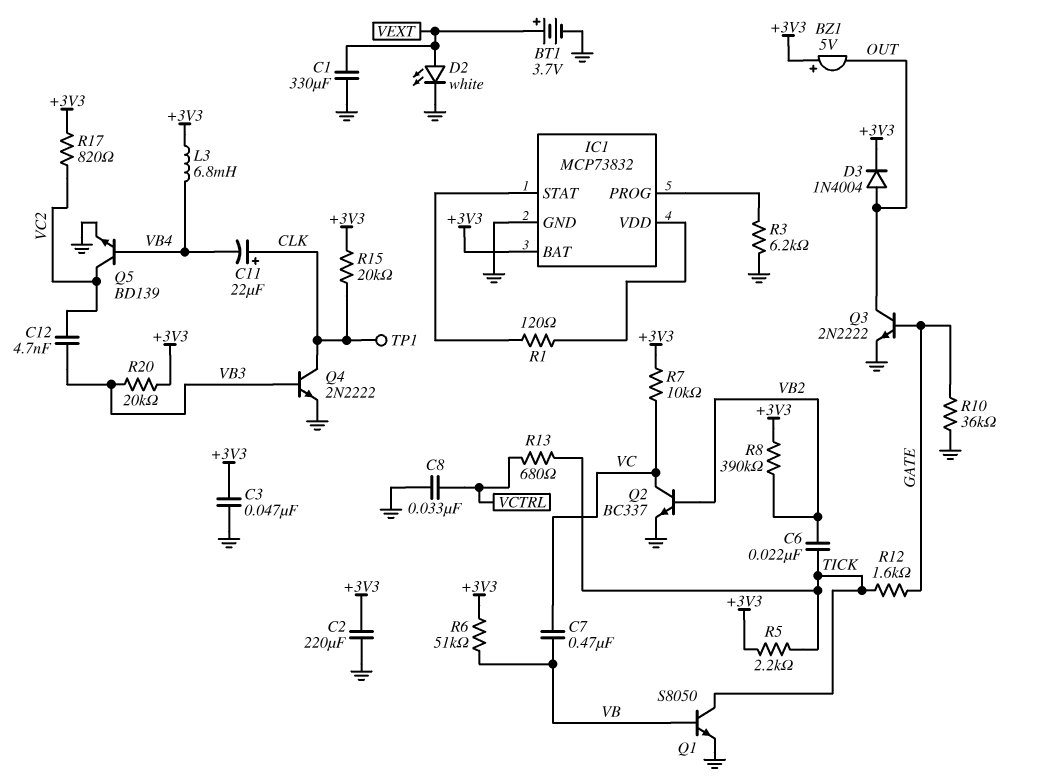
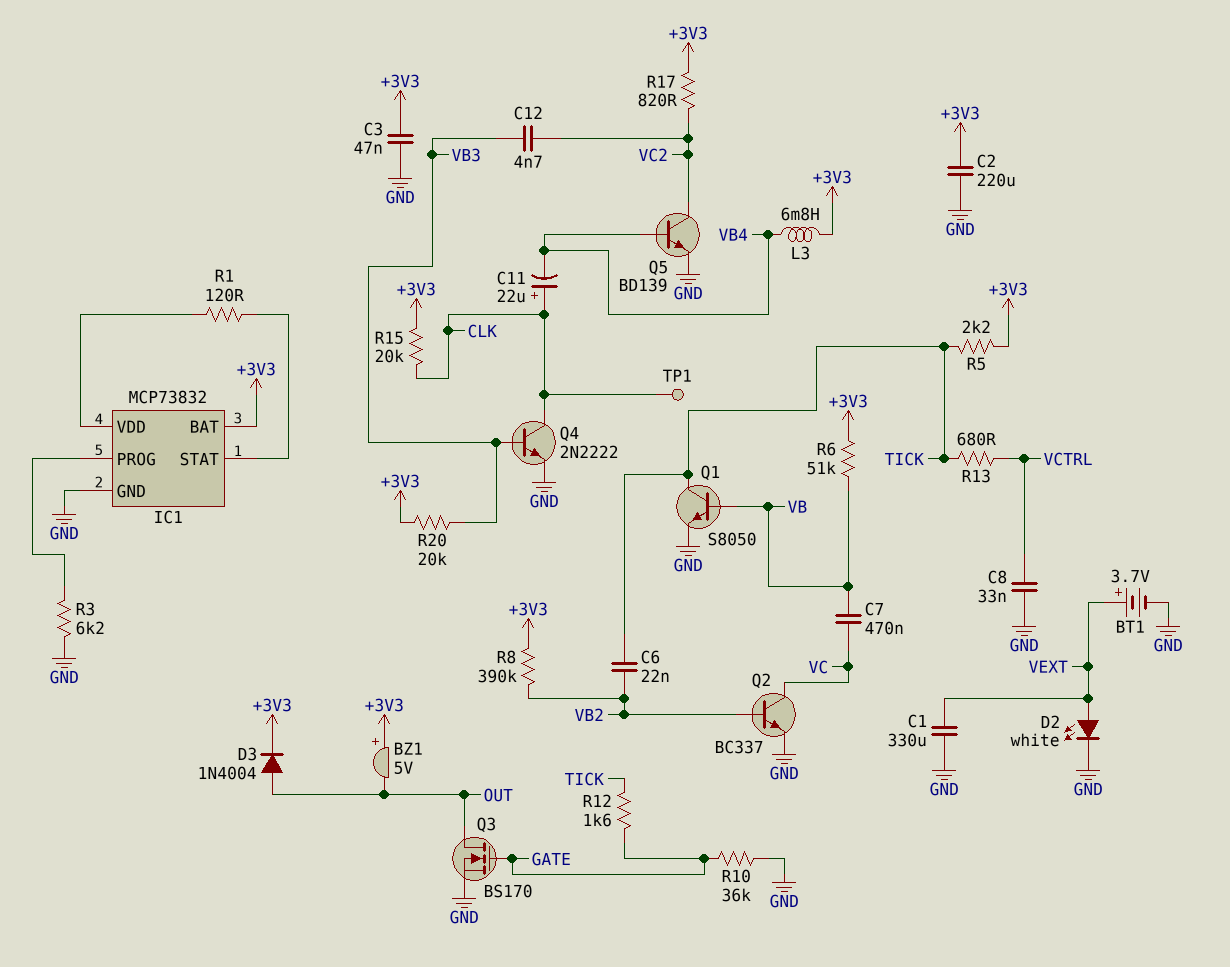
Q3: NPN 2N2222 (B GATE, C OUT, E GND) -> NMOS BS170 (G GATE, D OUT, S GND)
R7: 10k (+3V3, VC) -> none

